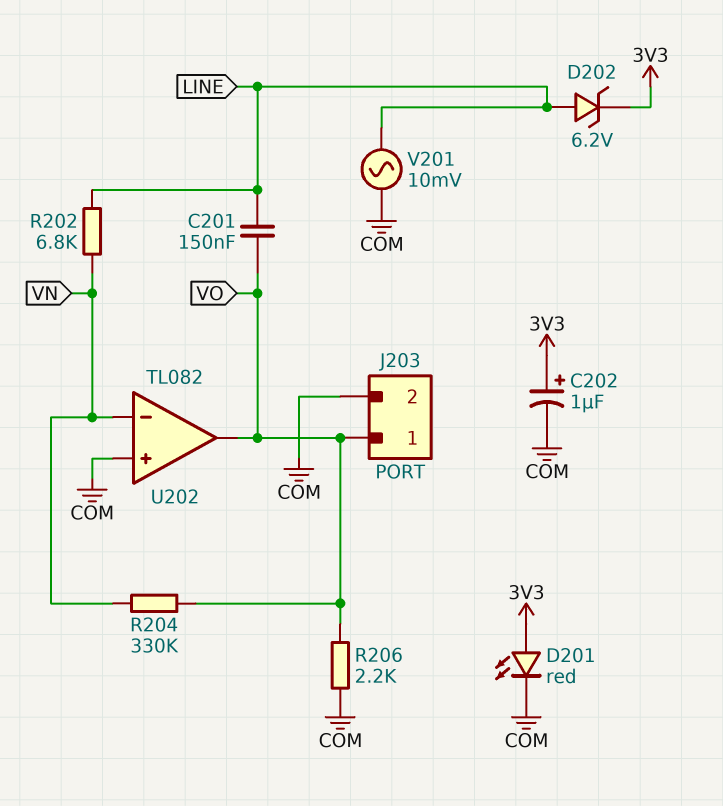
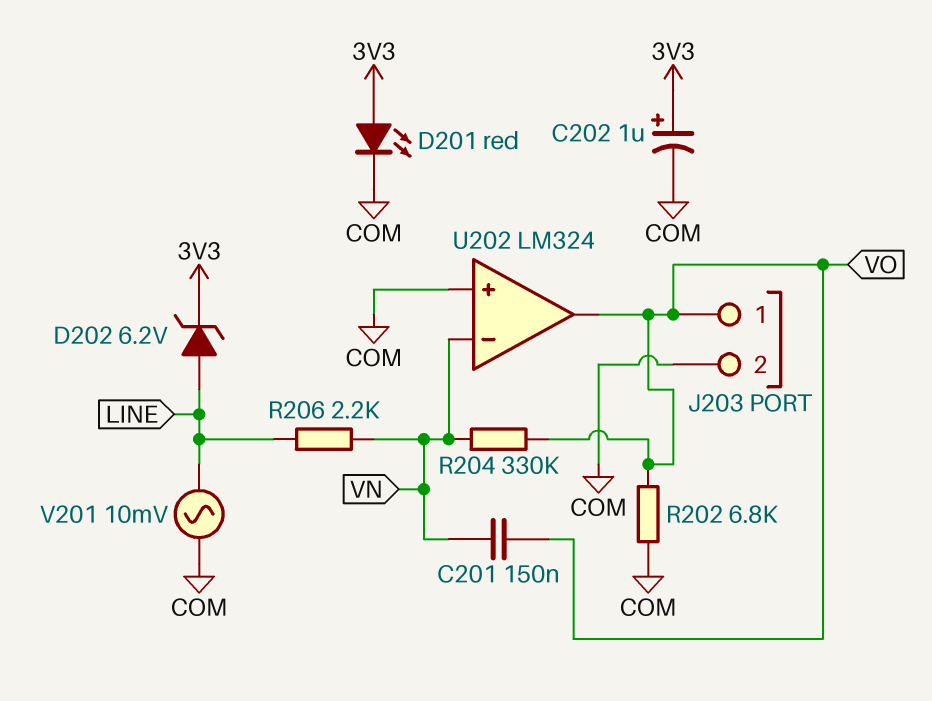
C201: 150nF (LINE, VO) -> 150nF (VN, VO)
R202: 6.8k (LINE, VN) -> 6.8k (COM, VO)
R206: 2.2k (COM, VO) -> 2.2k (LINE, VN)
U202: TL082 -> LM324

